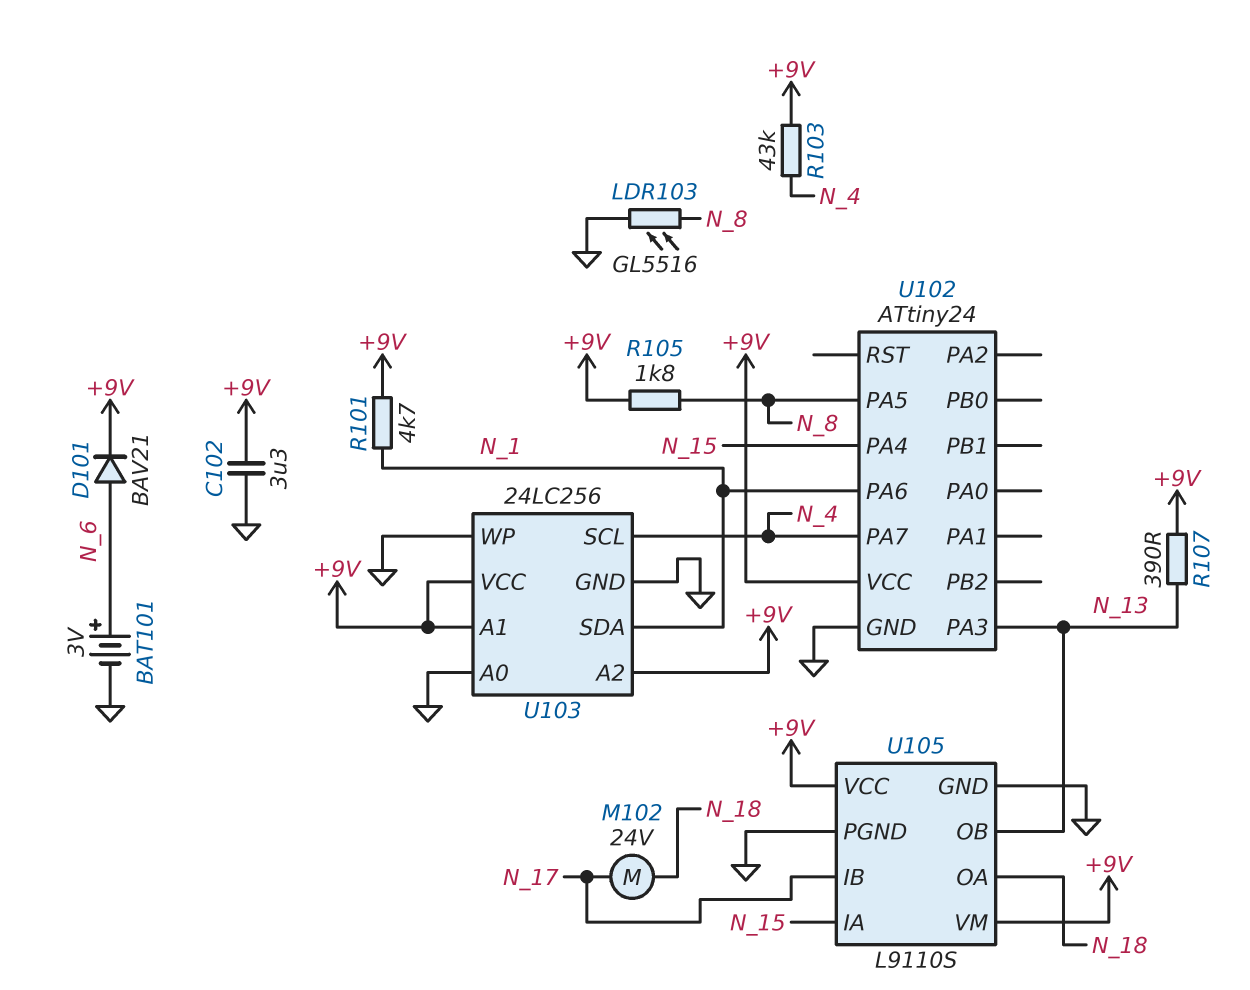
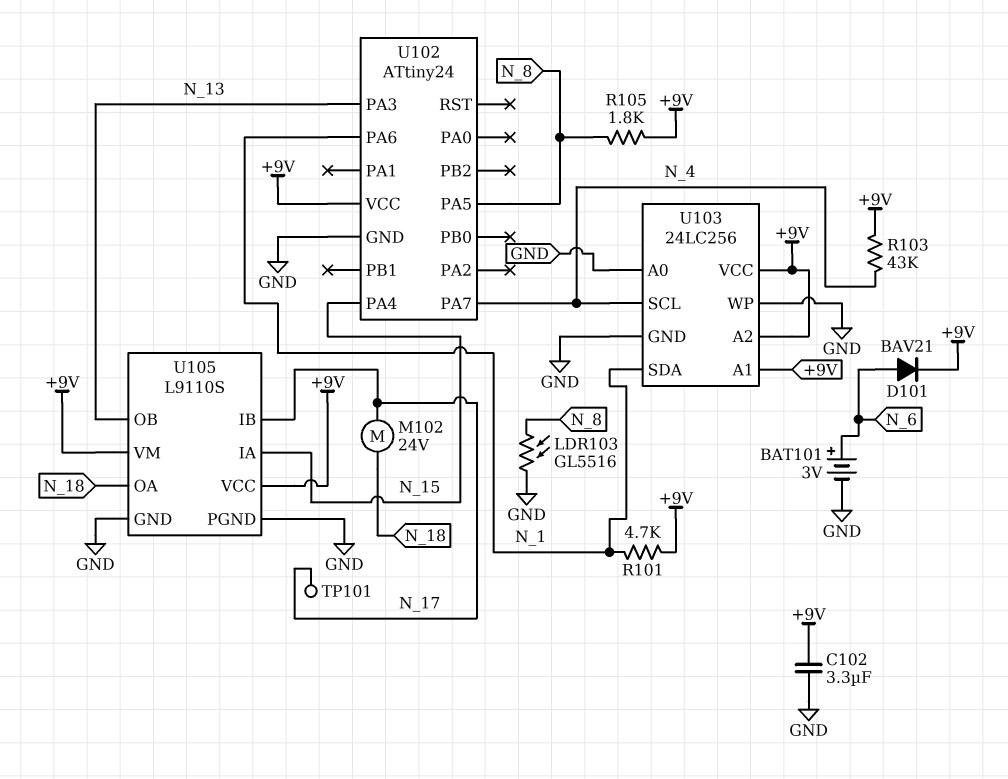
R107: 390 (+9V, N_13) -> none
TP101: none -> test point (N_17)

